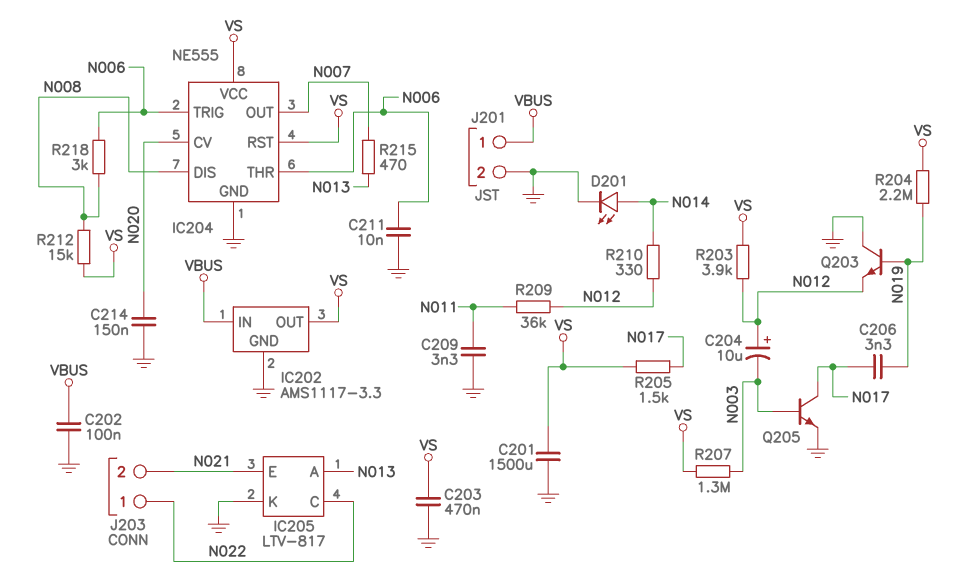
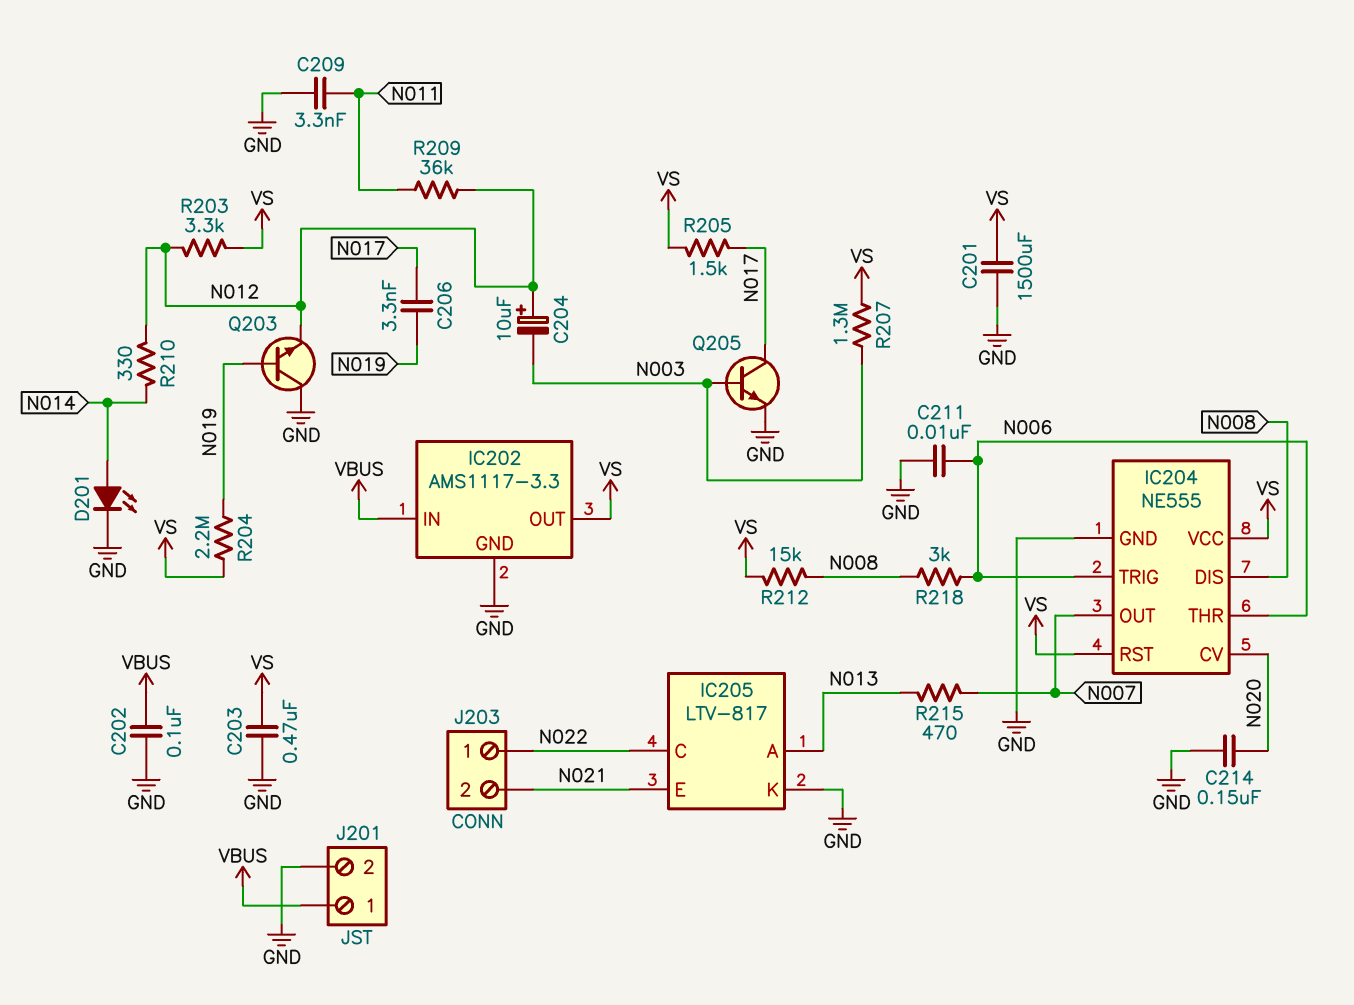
R203: 3.9k (N012, VS) -> 3.3k (N012, VS)

